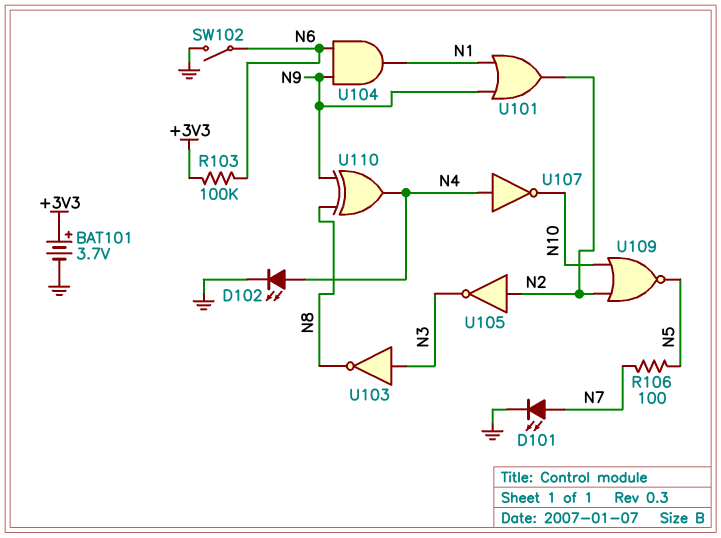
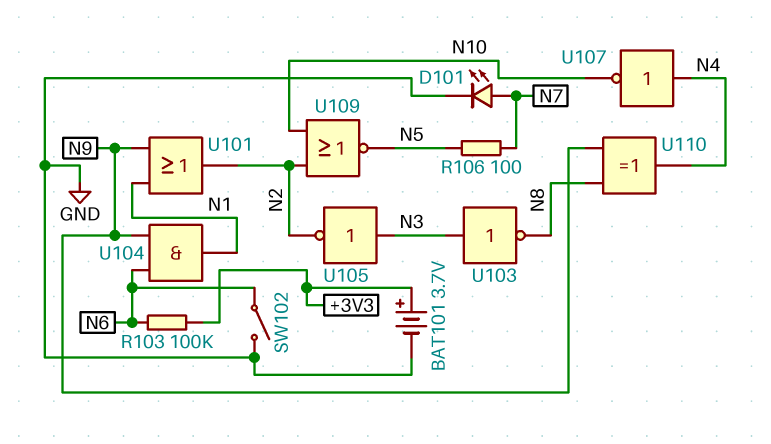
D102: LED (A N4, K GND) -> none
U105: NOT (in N2, out N3) -> NOT (in N3, out N2)

